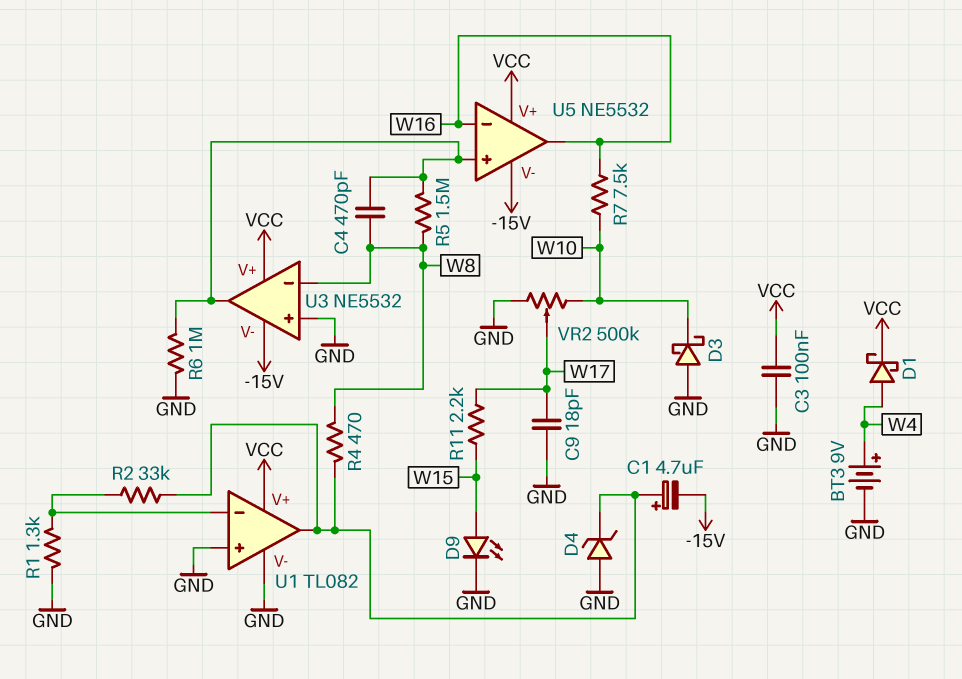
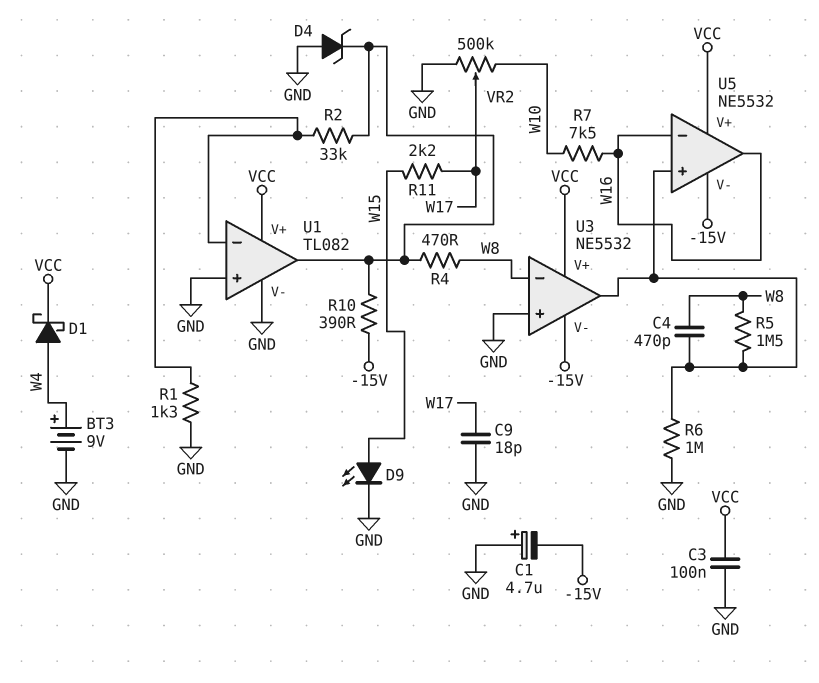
C1: 4.7uF (plus U1/out, minus -15V) -> 4.7uF (plus GND, minus -15V)
D3: schottky (A GND, K W10) -> none
R10: none -> 390 (-15V, U1/out)

